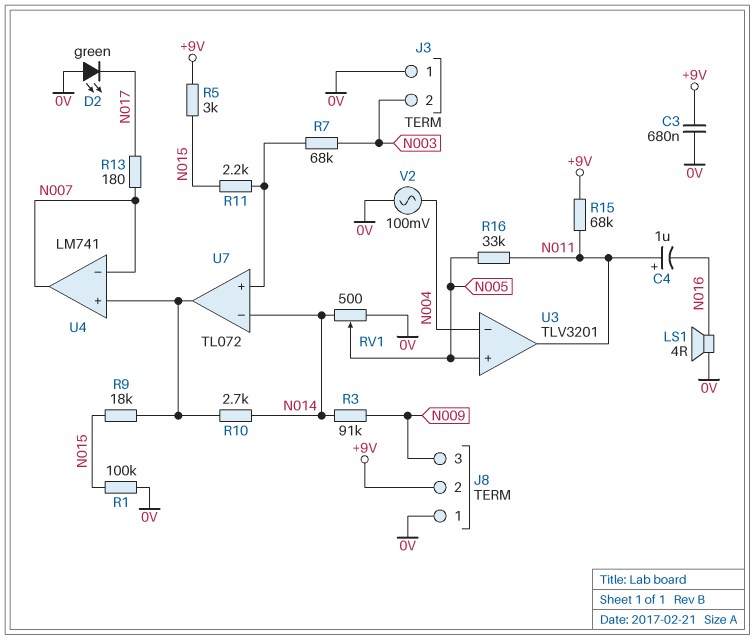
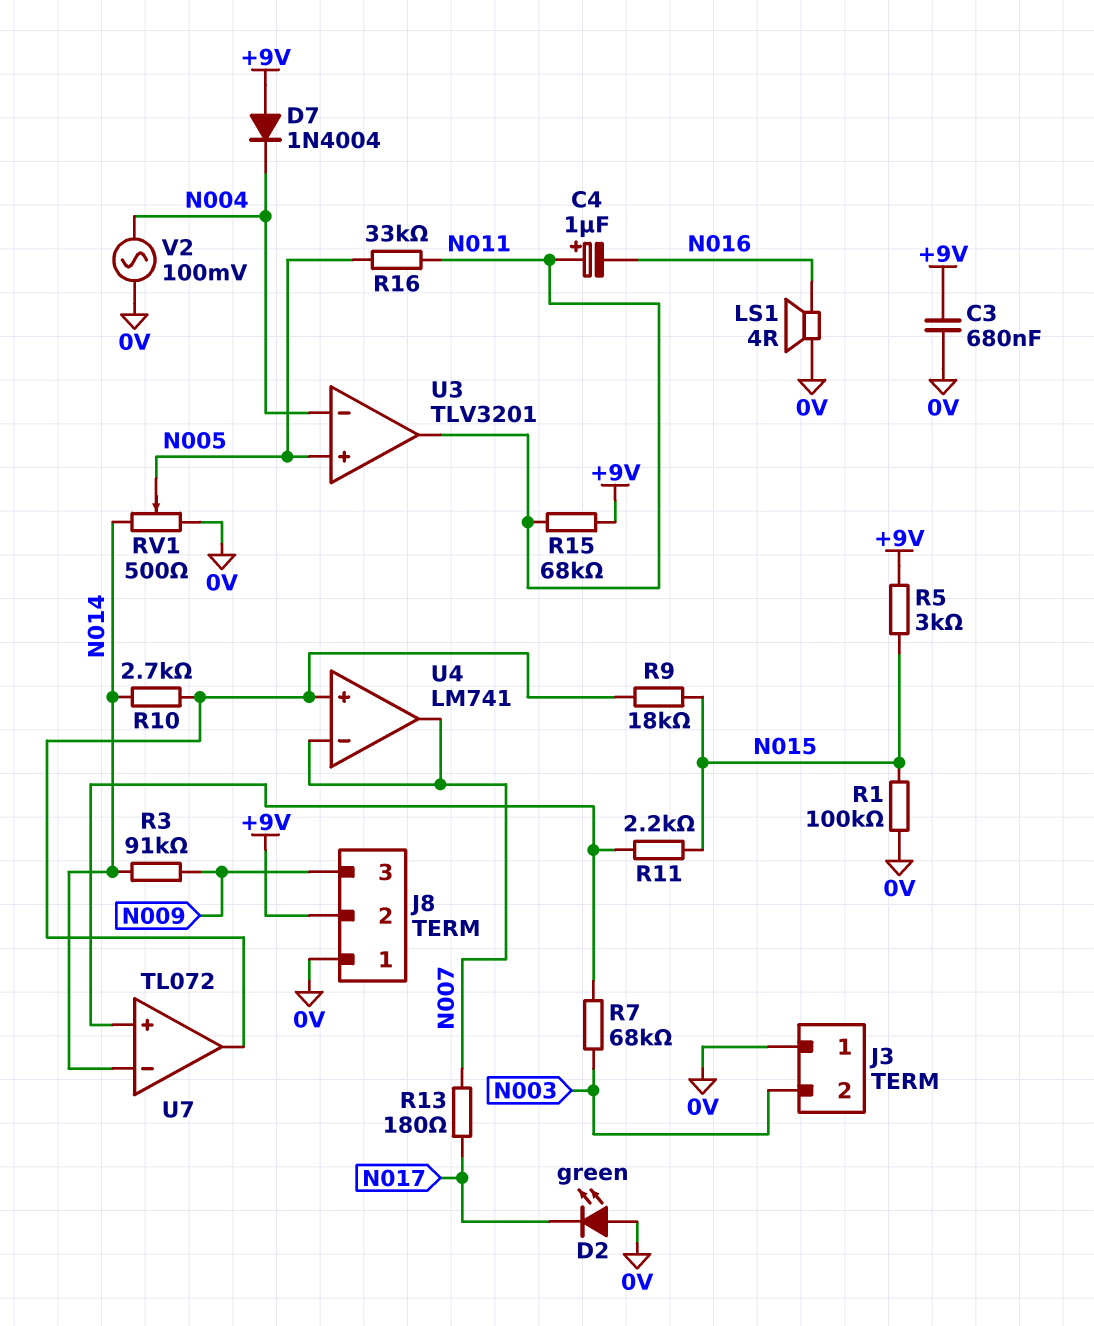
D7: none -> diode 1N4004 (A +9V, K N004)

